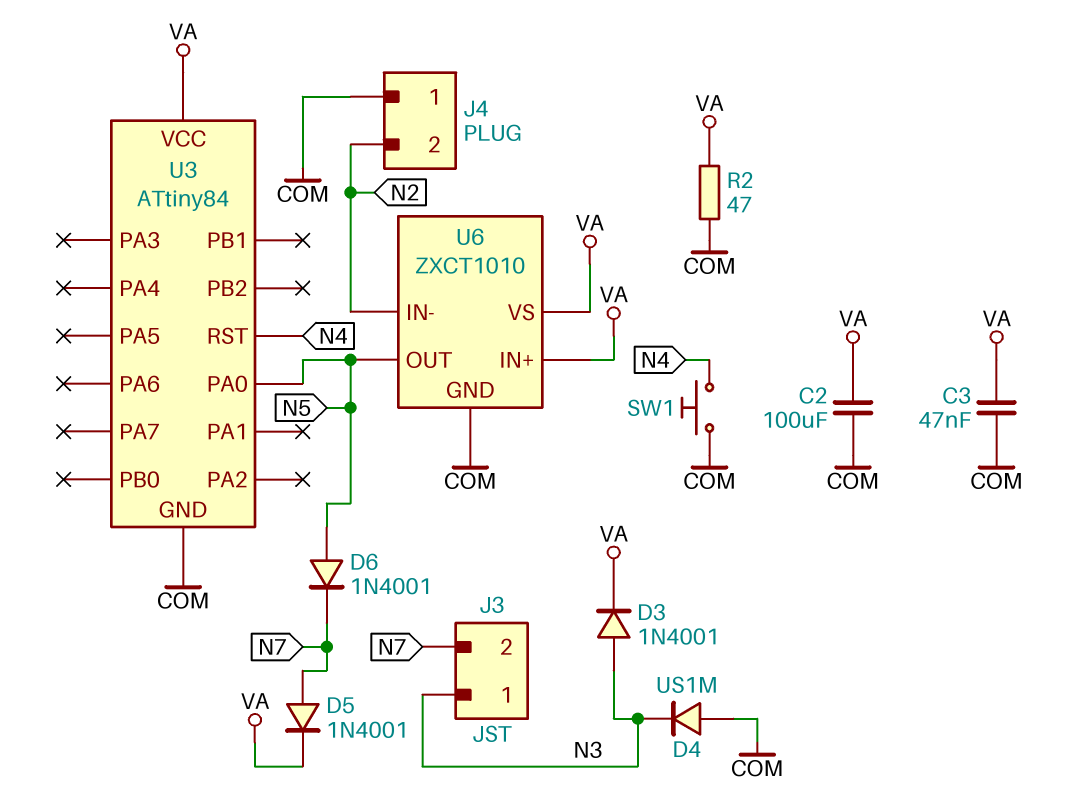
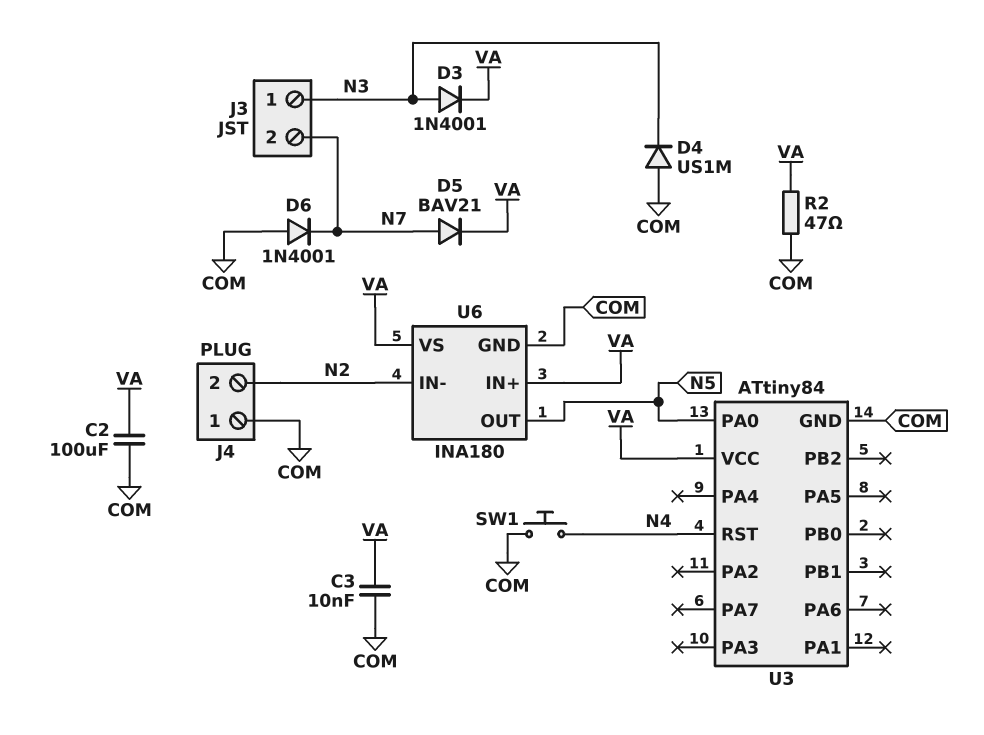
C3: 47nF (COM, VA) -> 10nF (COM, VA)
D5: diode 1N4001 (A N7, K VA) -> diode BAV21 (A N7, K VA)
D6: diode 1N4001 (A N5, K N7) -> diode 1N4001 (A COM, K N7)
U6: ZXCT1010 -> INA180

